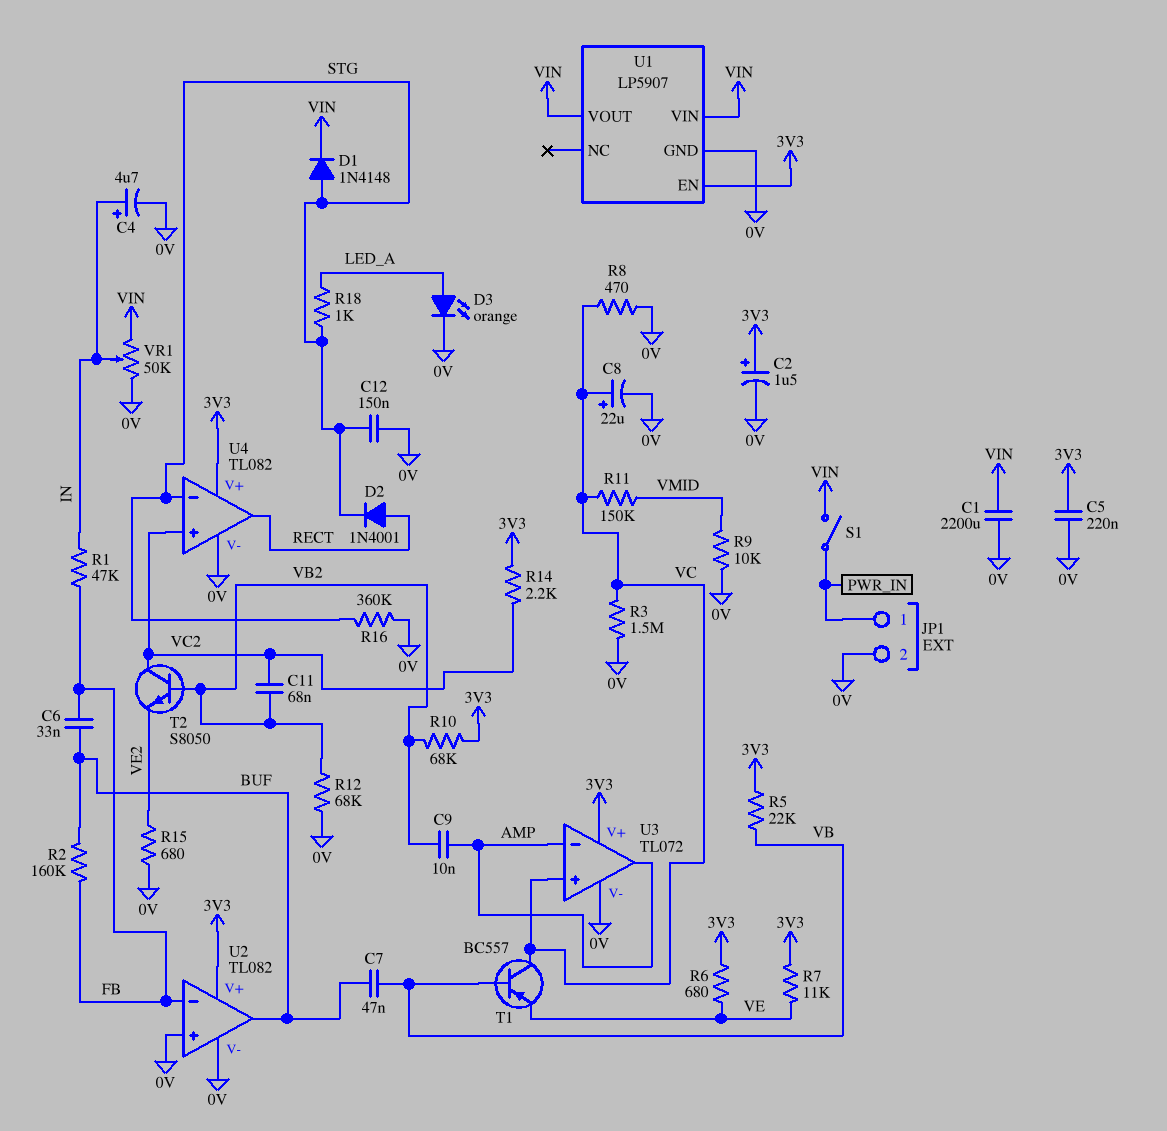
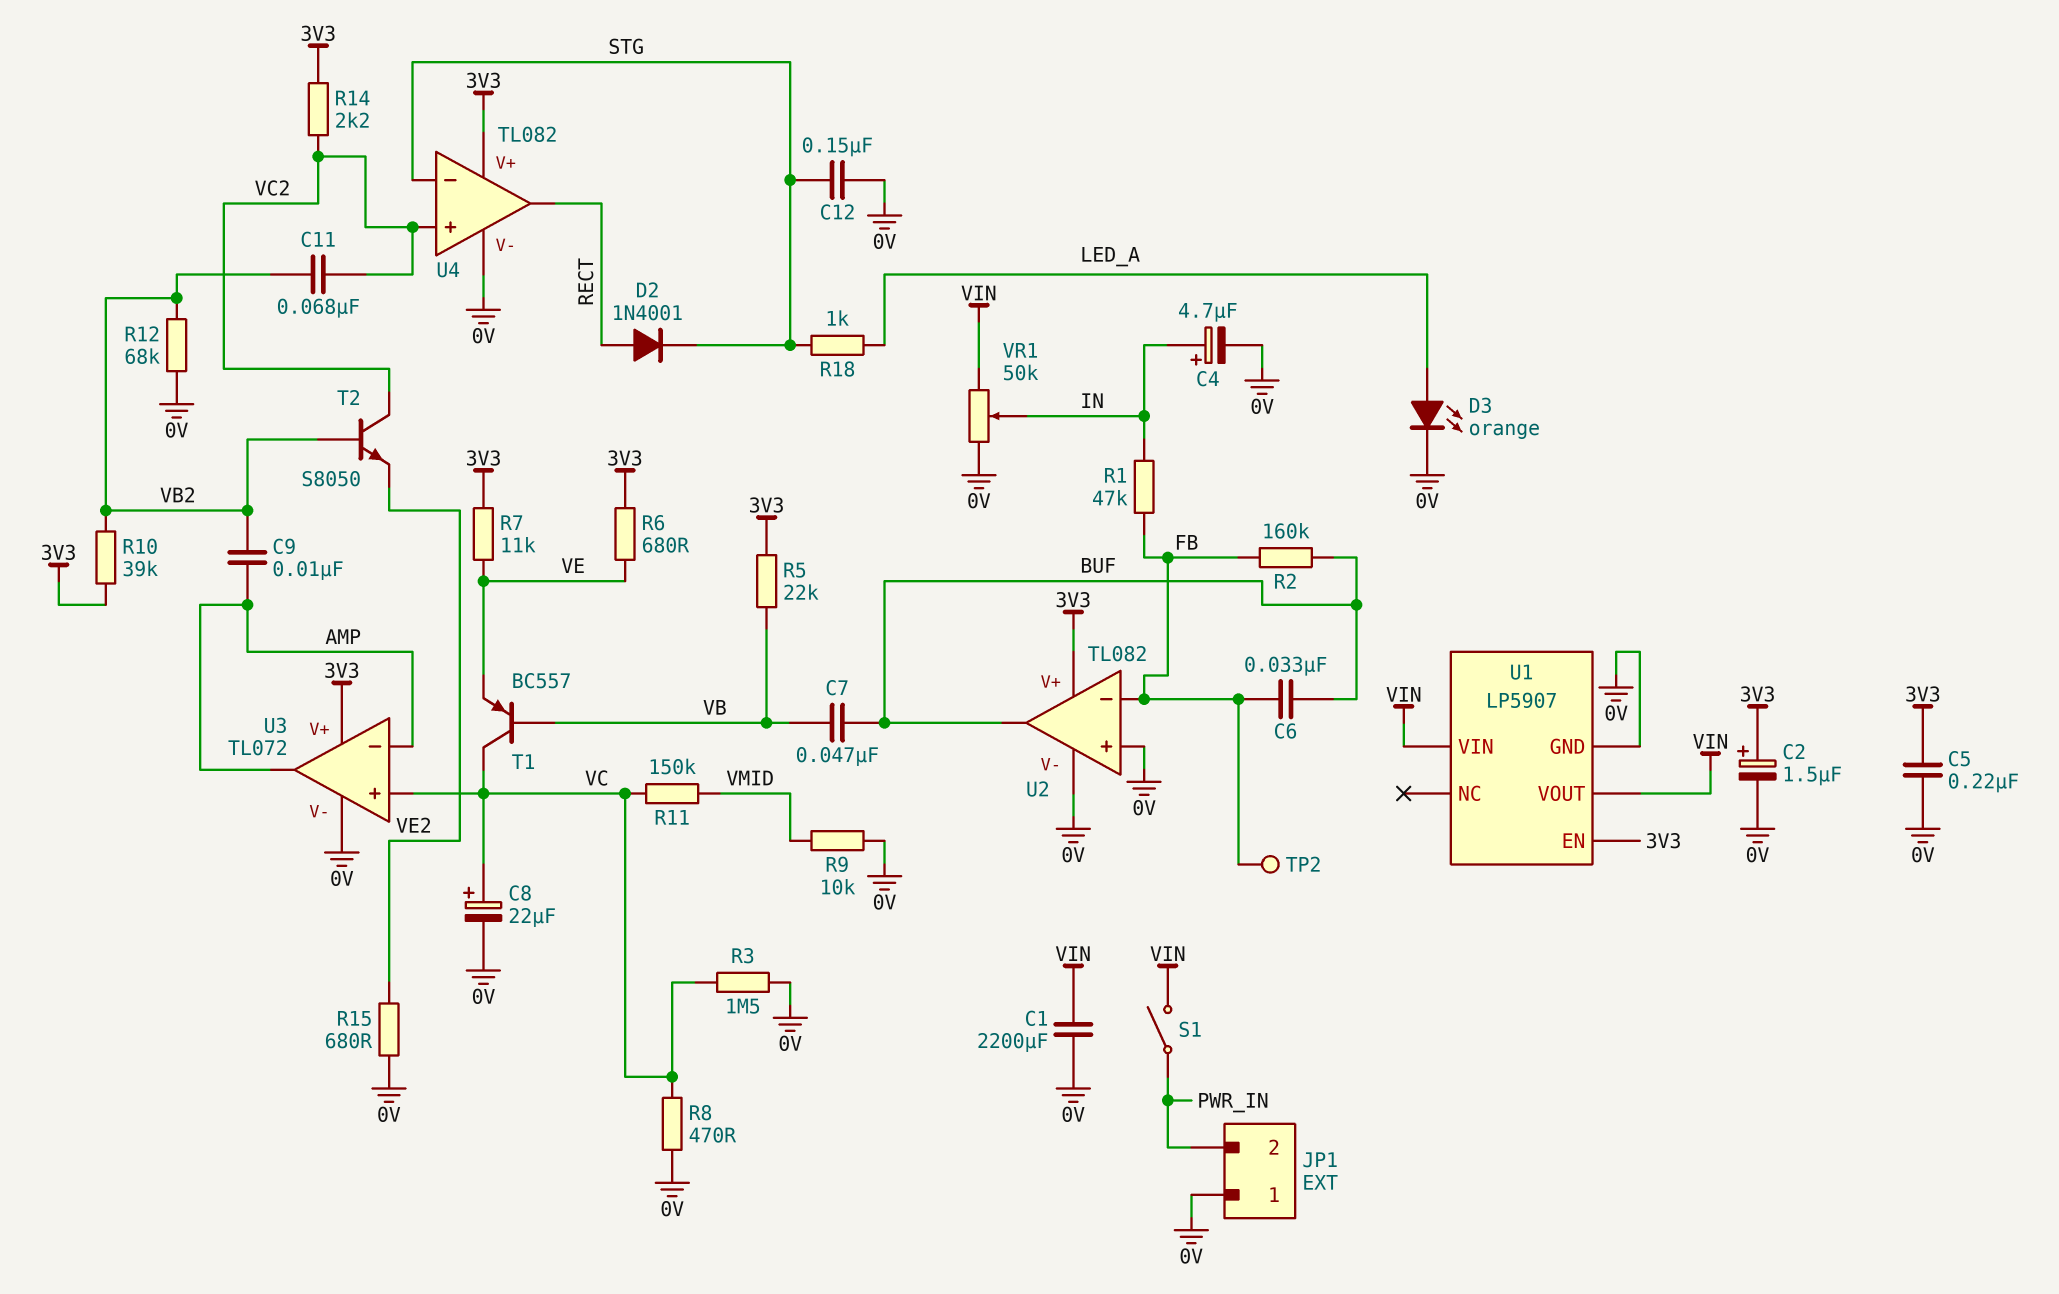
D1: diode 1N4148 (A STG, K VIN) -> none
JP1 pin 1: PWR_IN -> 0V
JP1 pin 2: 0V -> PWR_IN
R10: 68k (3V3, VB2) -> 39k (3V3, VB2)
R16: 360k (0V, STG) -> none
TP2: none -> test point (FB)

